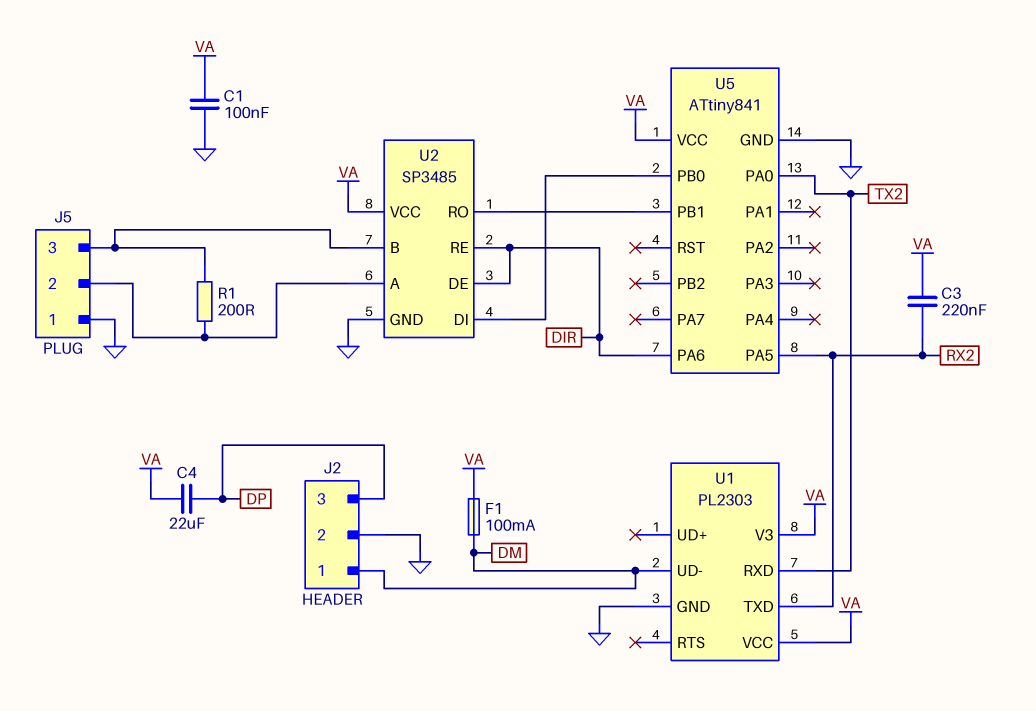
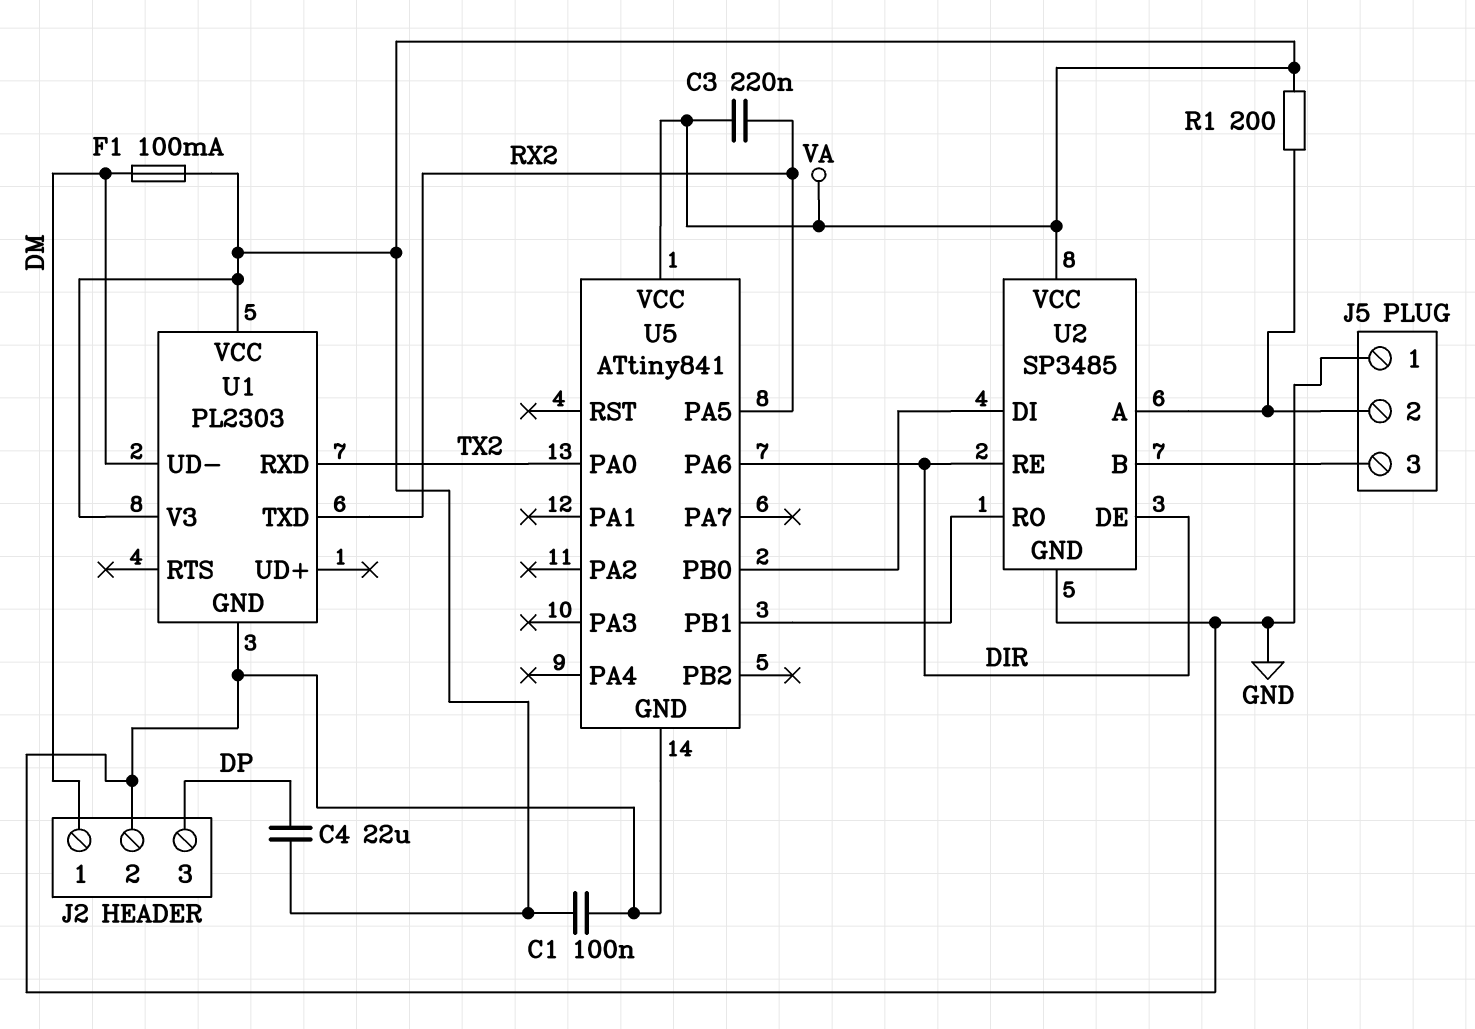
R1: 200 (J5/2, J5/3) -> 200 (J5/2, VA)

